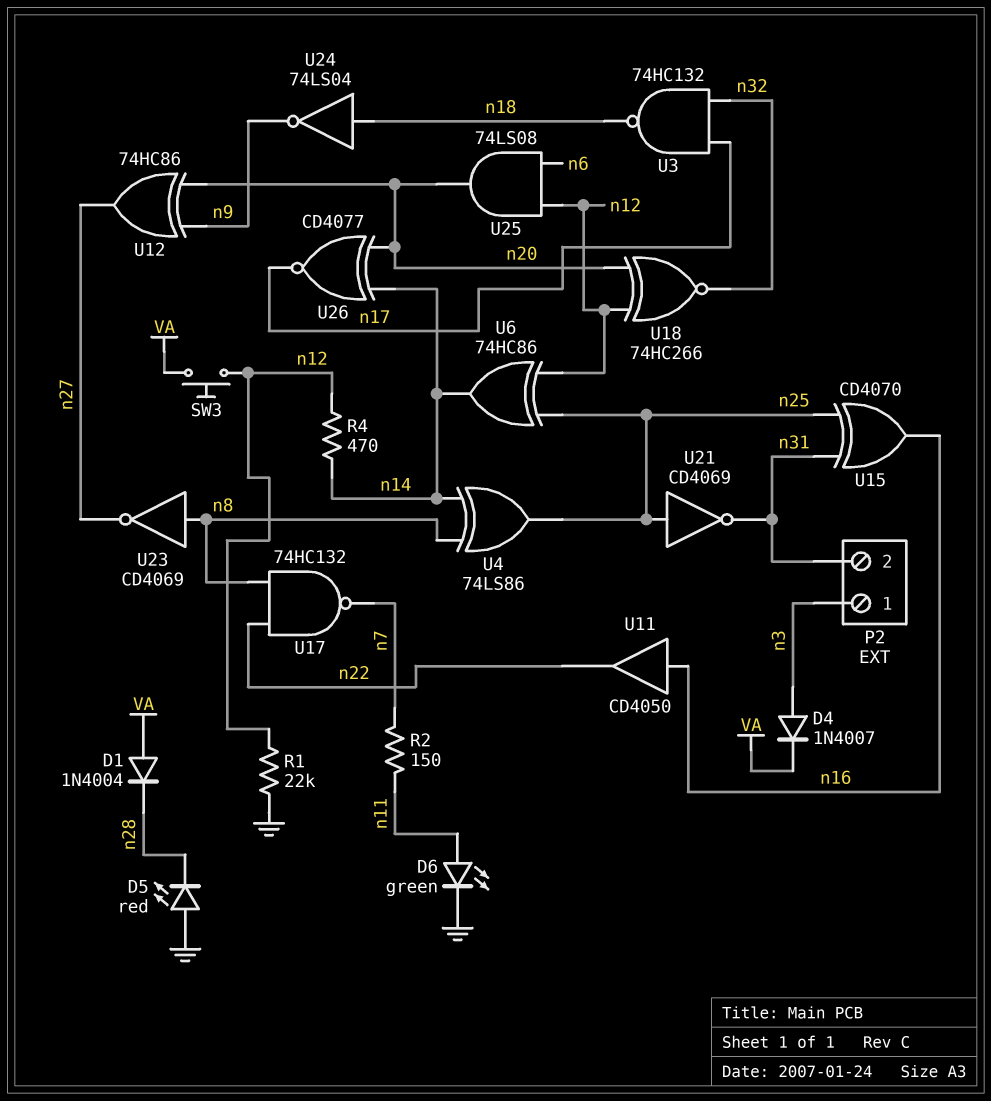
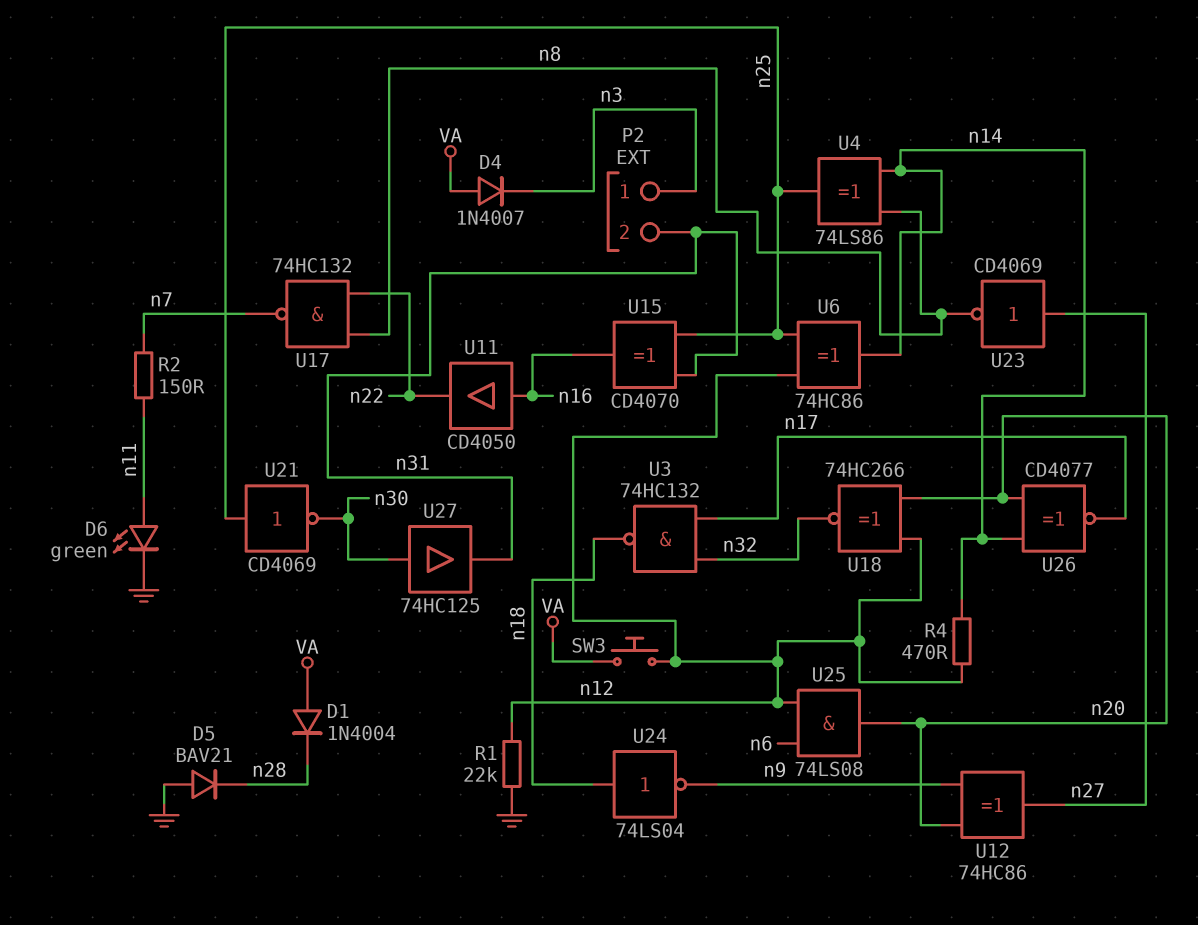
D4: diode 1N4007 (A n3, K VA) -> diode 1N4007 (A VA, K n3)
D5: LED red (A GND, K n28) -> diode BAV21 (A GND, K n28)
U21: NOT CD4069 (in n25, out n31) -> NOT CD4069 (in n25, out n30)
U23: NOT CD4069 (in n8, out n27) -> NOT CD4069 (in n27, out n8)
U27: none -> buffer 74HC125 (in n30, out n31)

